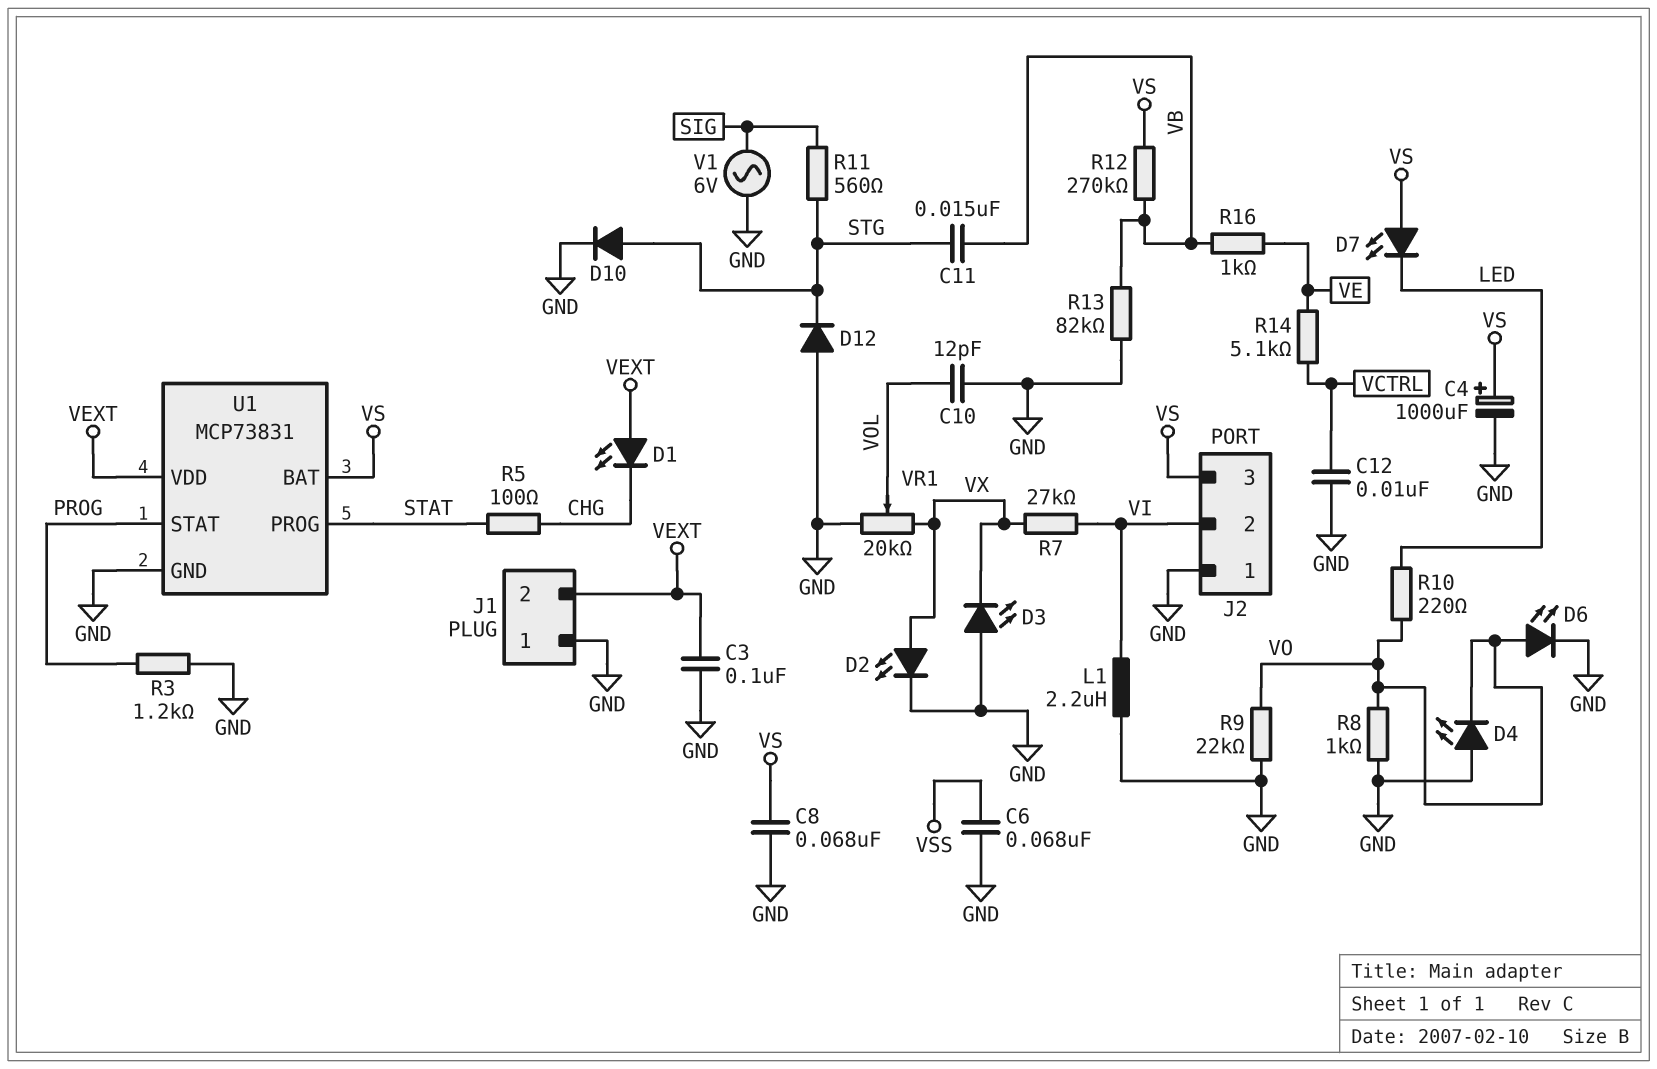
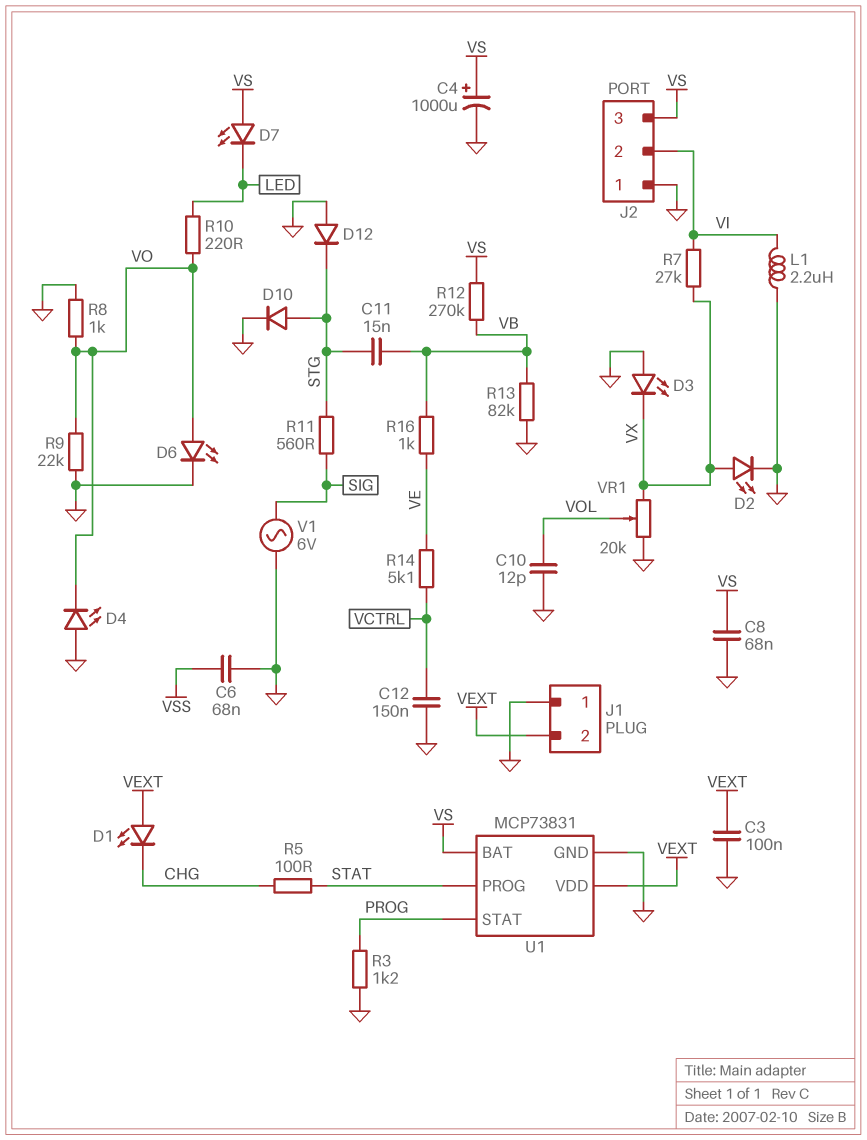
C12: 10nF (GND, VCTRL) -> 150nF (GND, VCTRL)

